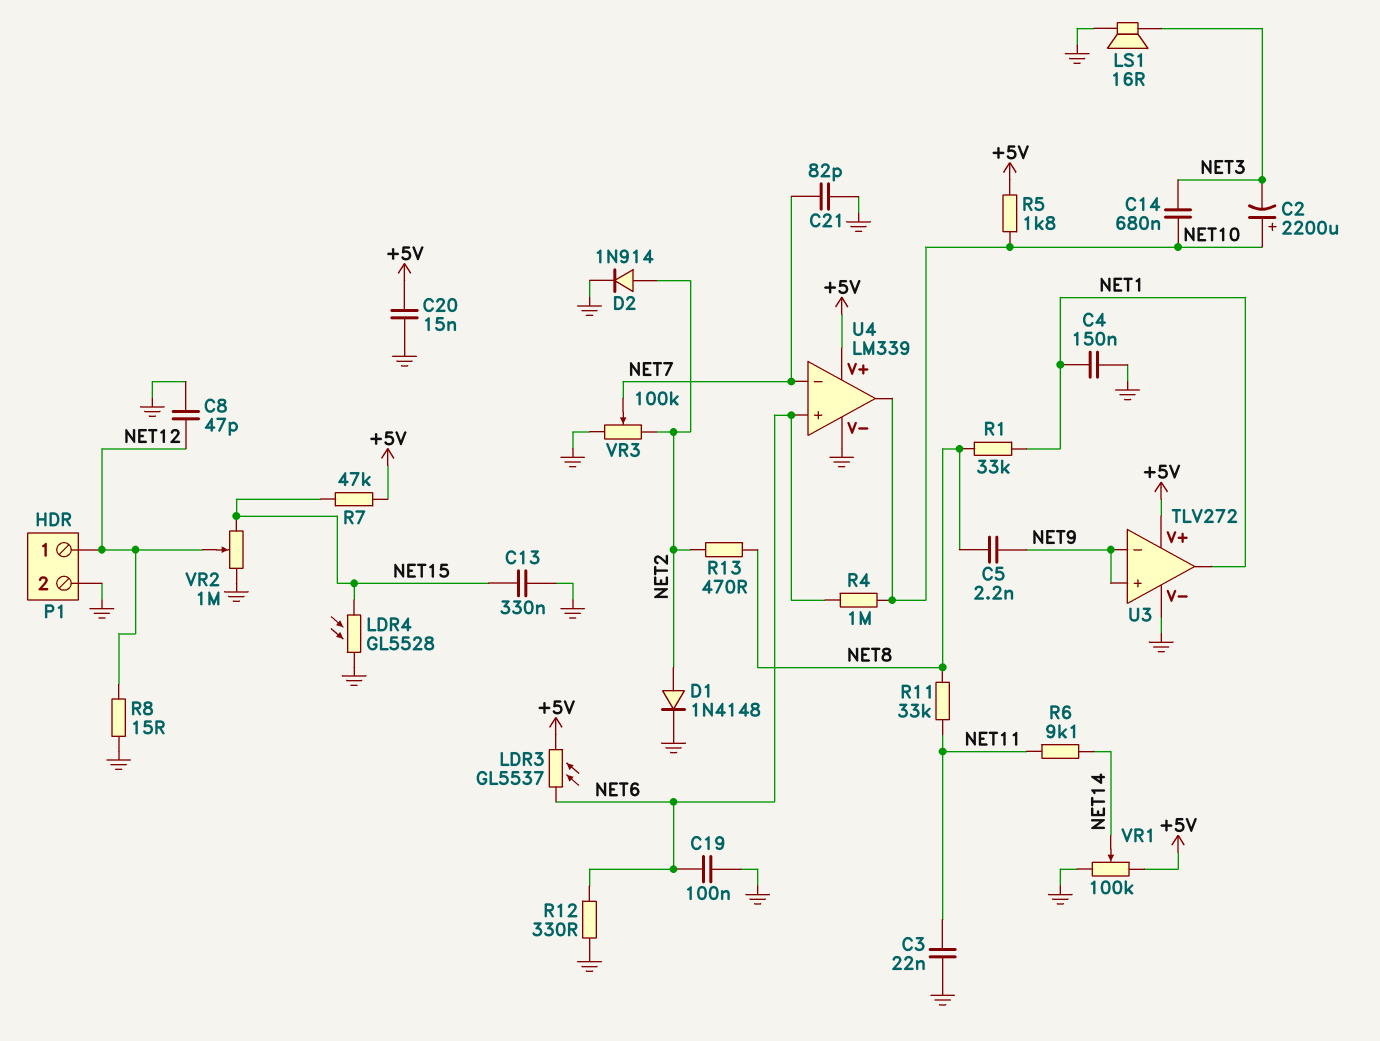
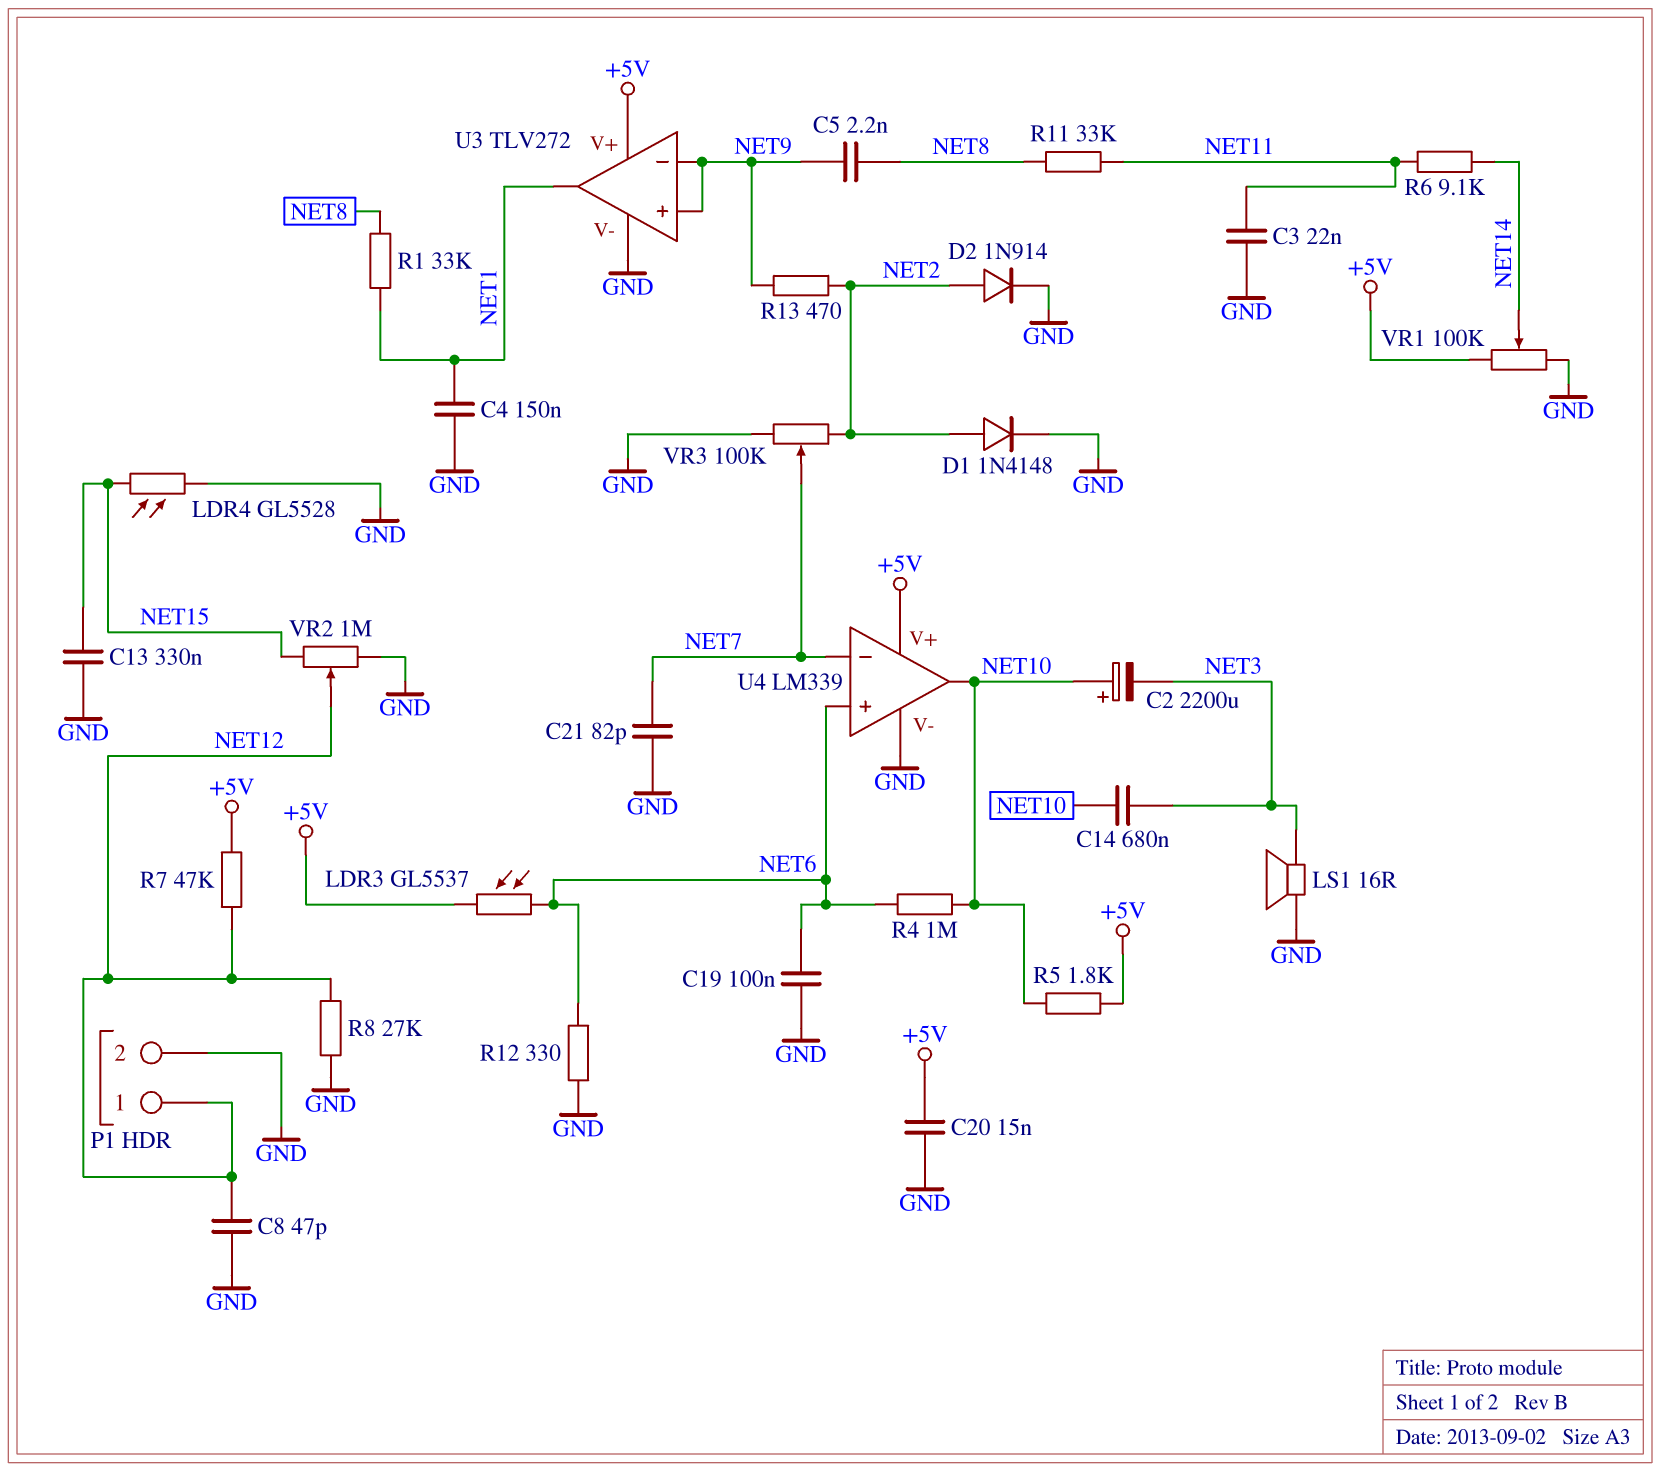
R7: 47k (+5V, NET15) -> 47k (+5V, NET12)
R8: 15 (GND, NET12) -> 27k (GND, NET12)
R13: 470 (NET2, NET8) -> 470 (NET2, NET9)

